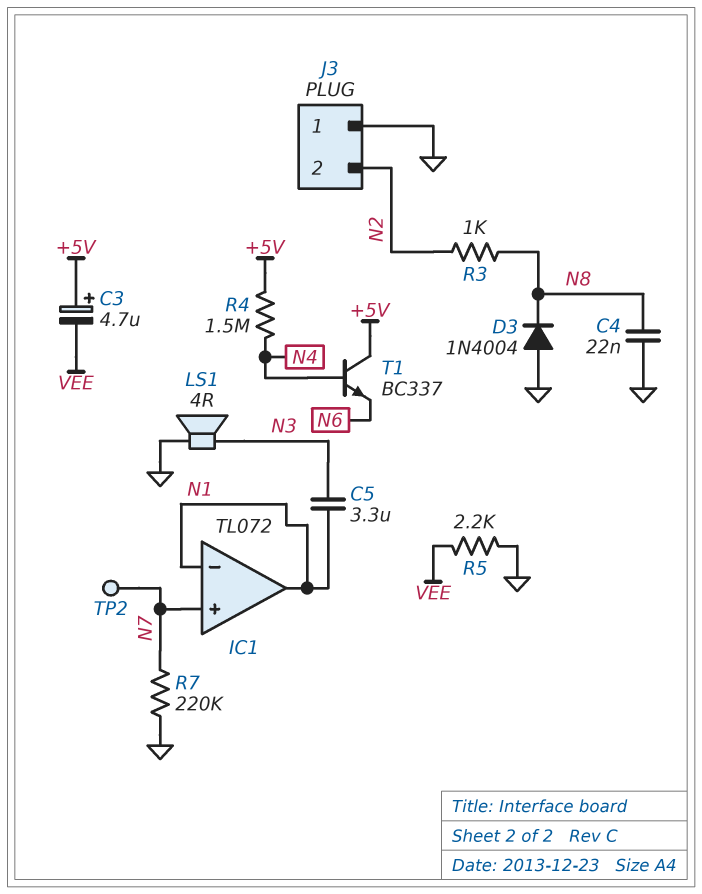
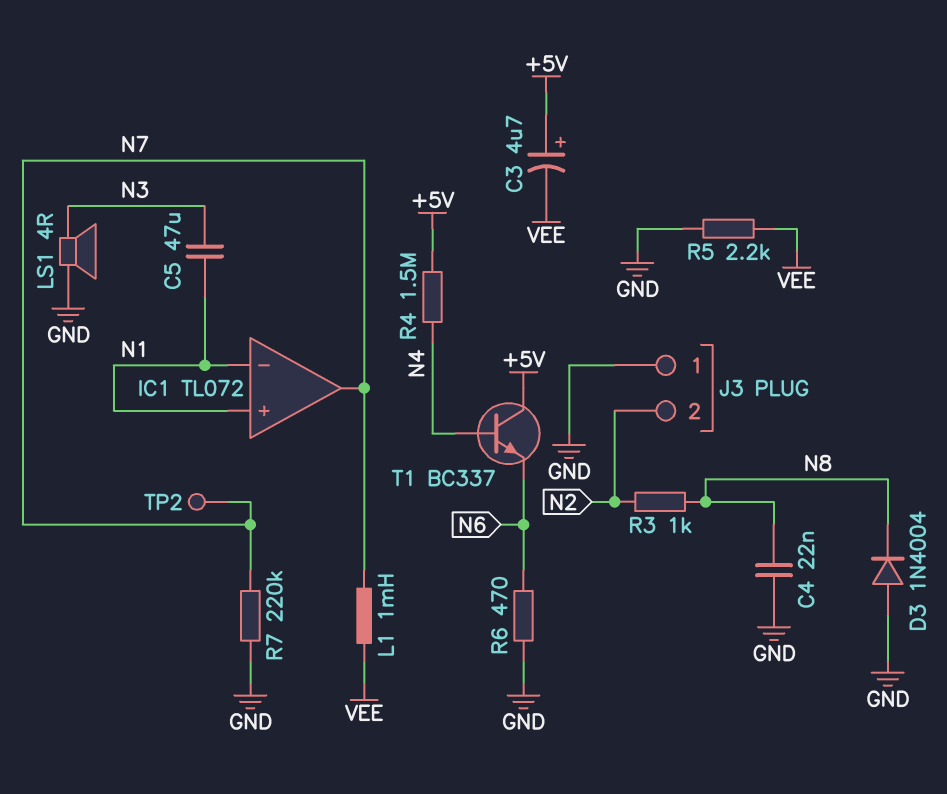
C5: 3.3uF (N1, N3) -> 47uF (N1, N3)
IC1 pin in+: N7 -> N1
IC1 pin out: N1 -> N7
L1: none -> 1mH (N7, VEE)
R6: none -> 470 (GND, N6)

